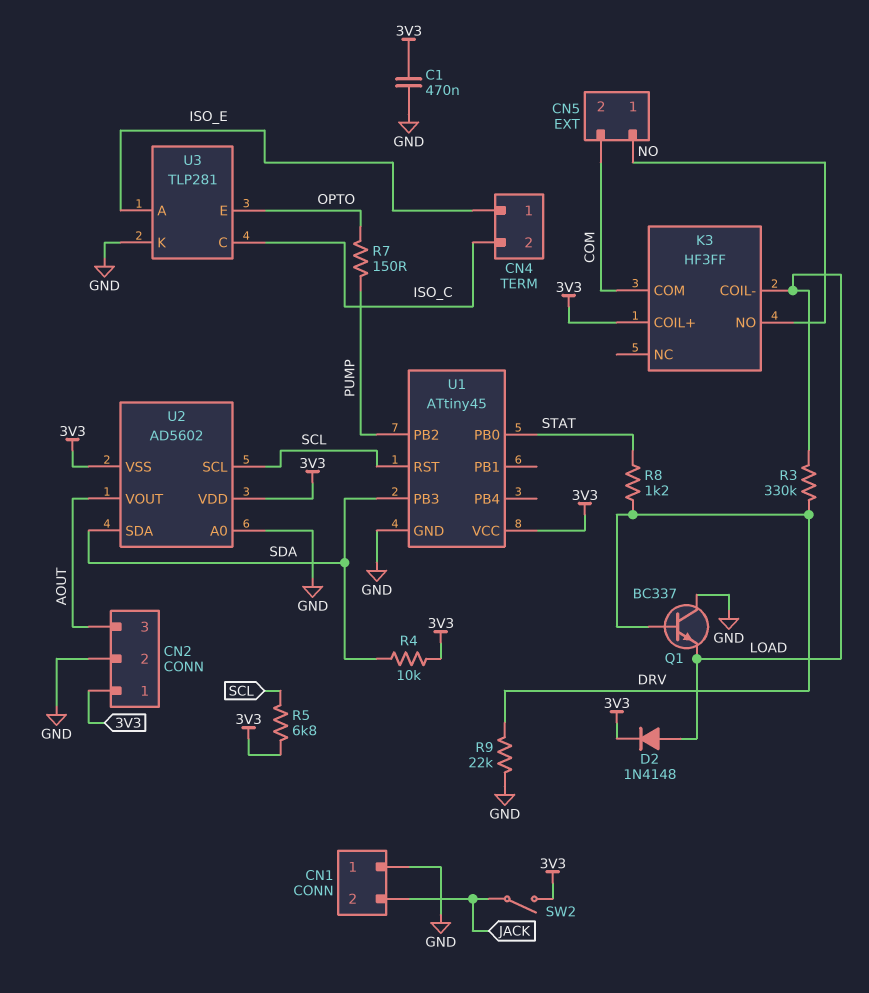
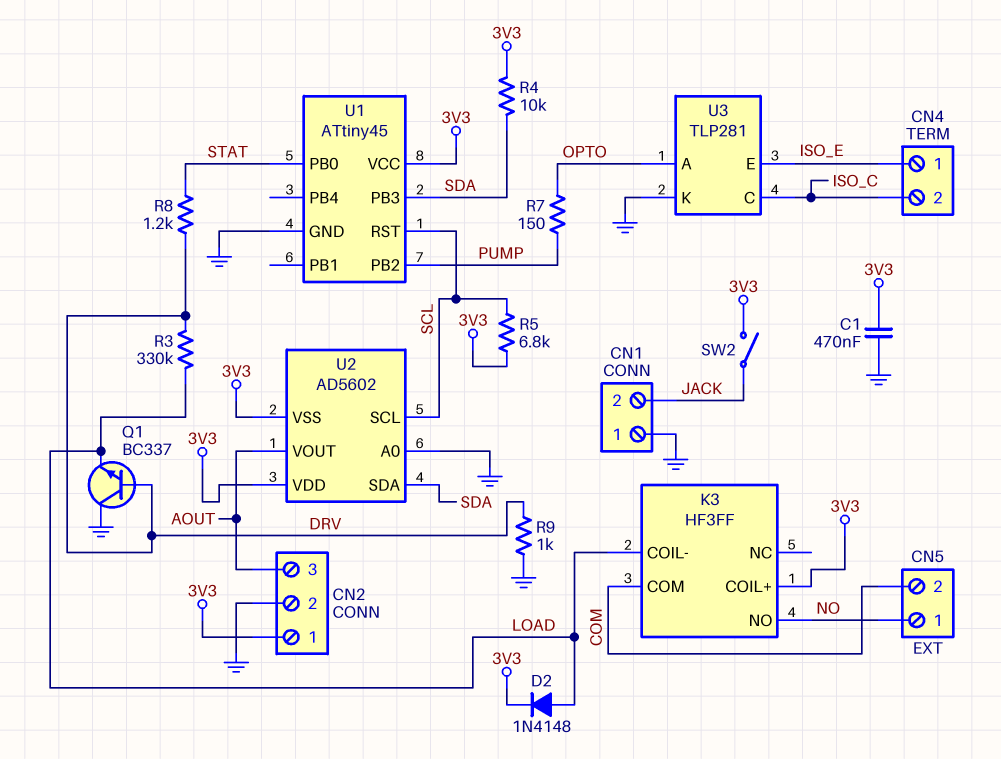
R9: 22k (DRV, GND) -> 1k (DRV, GND)
U3 pin A: ISO_E -> OPTO
U3 pin E: OPTO -> ISO_E

